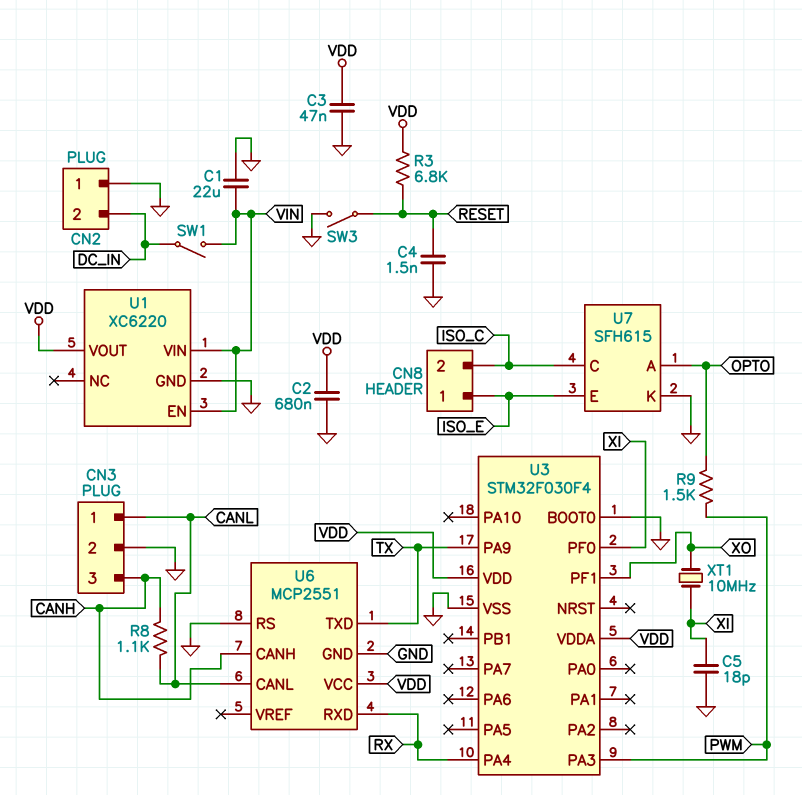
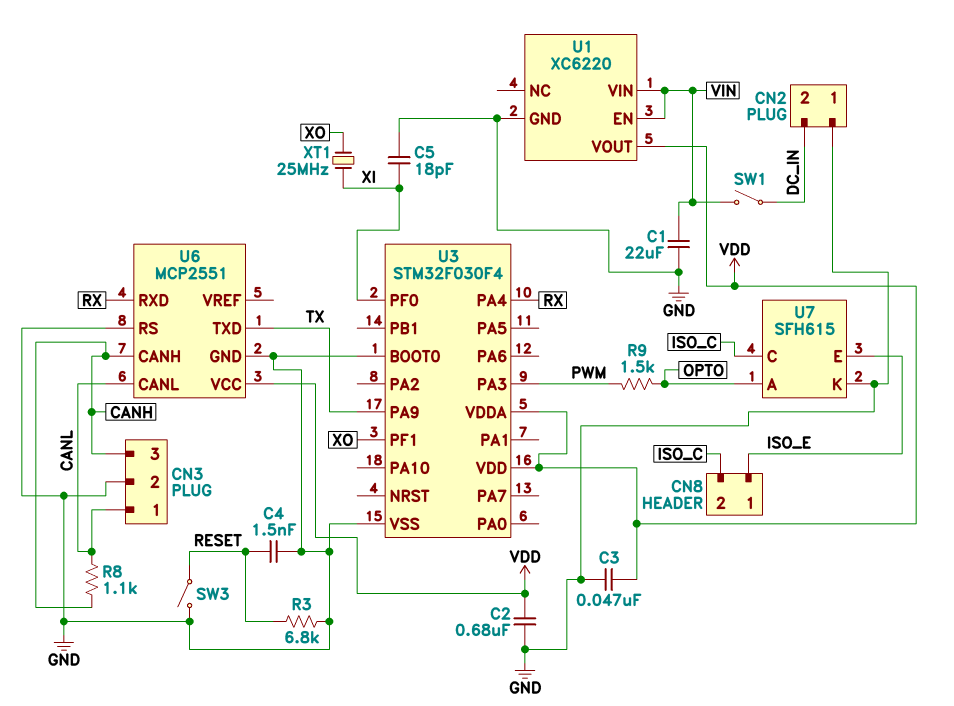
R3: 6.8k (RESET, VDD) -> 6.8k (GND, RESET)
XT1: 10MHz (XI, XO) -> 25MHz (XI, XO)

